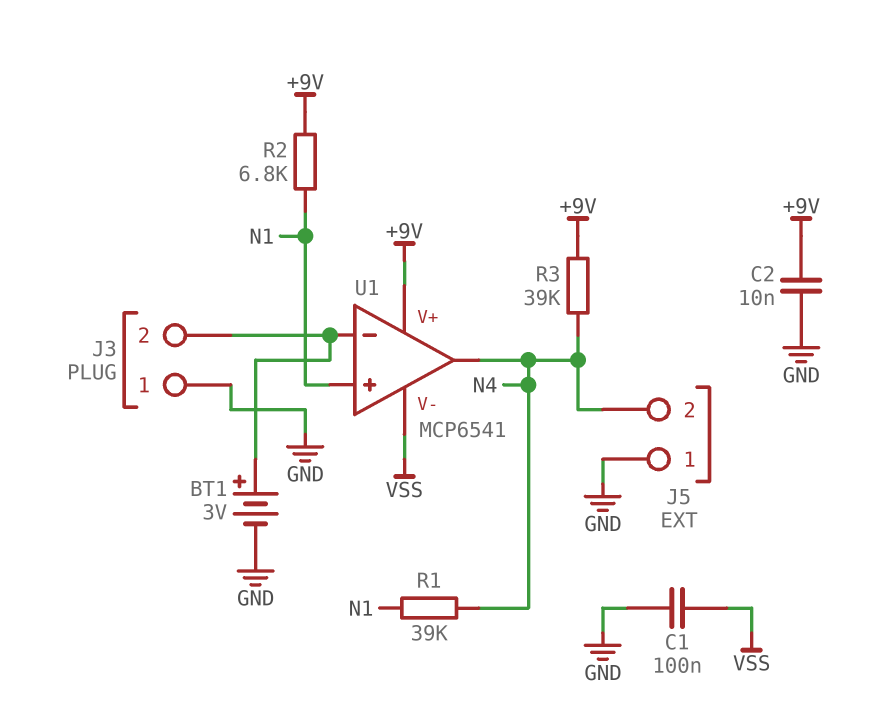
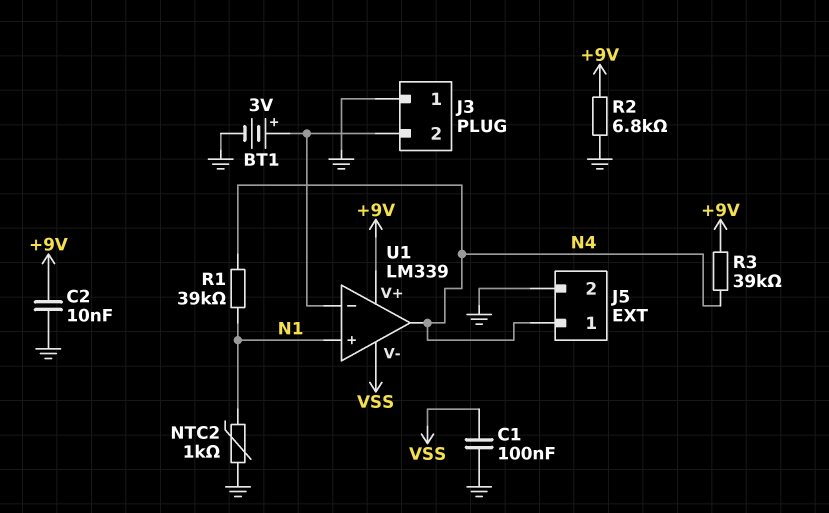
J5 pin 1: GND -> N4
J5 pin 2: N4 -> GND
NTC2: none -> 1k (GND, N1)
R2: 6.8k (+9V, N1) -> 6.8k (+9V, GND)
U1: MCP6541 -> LM339

